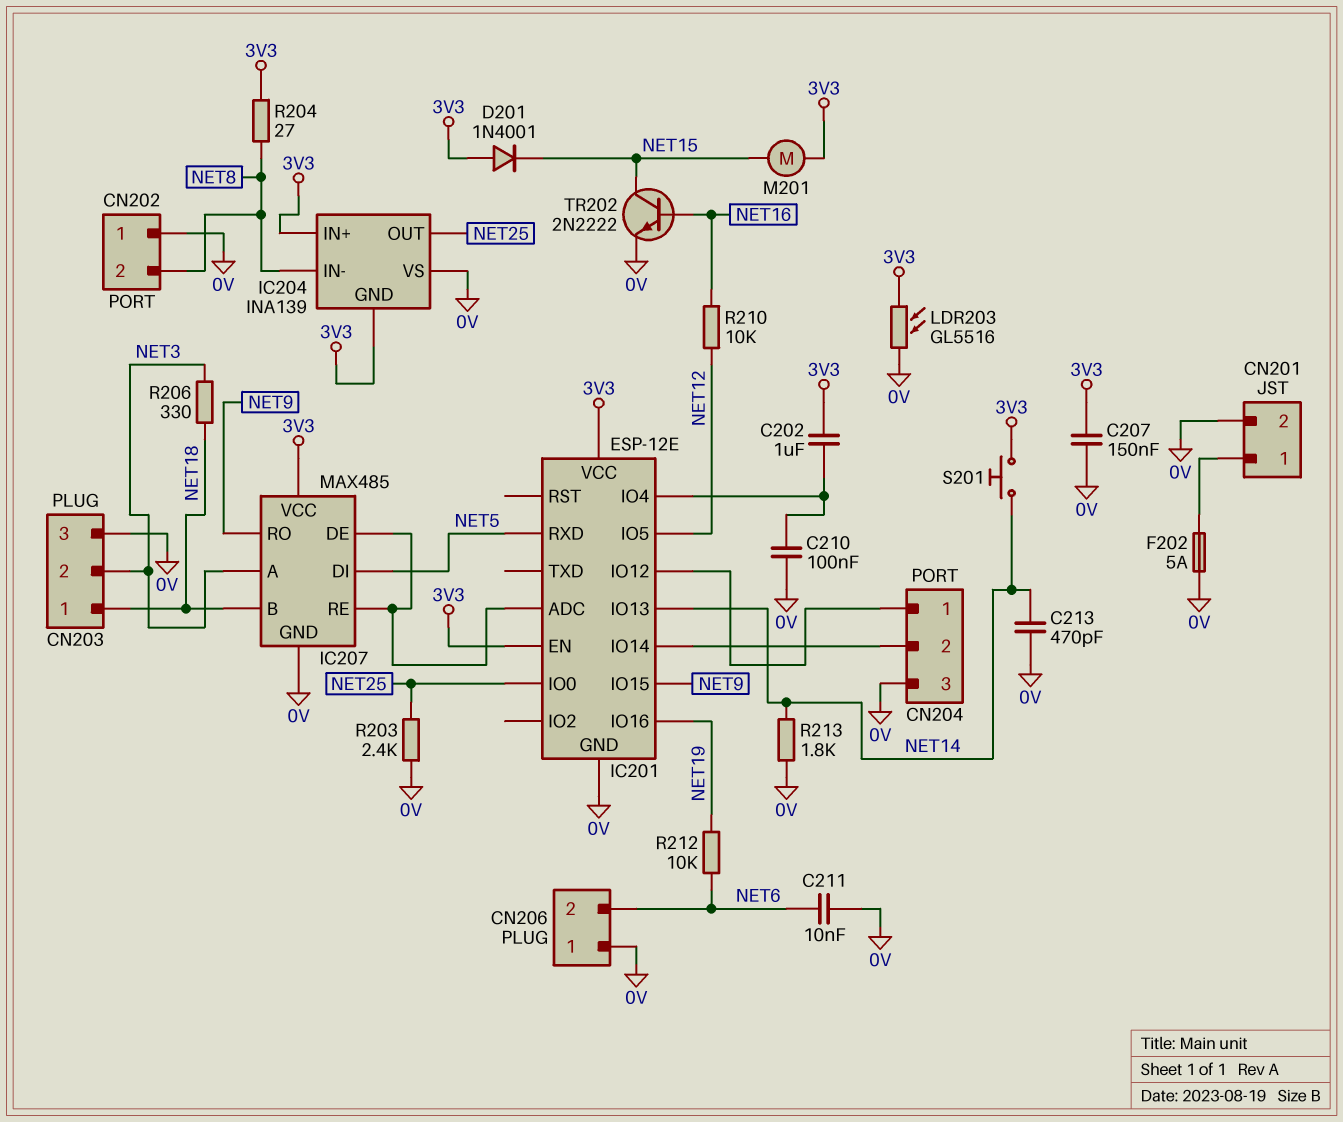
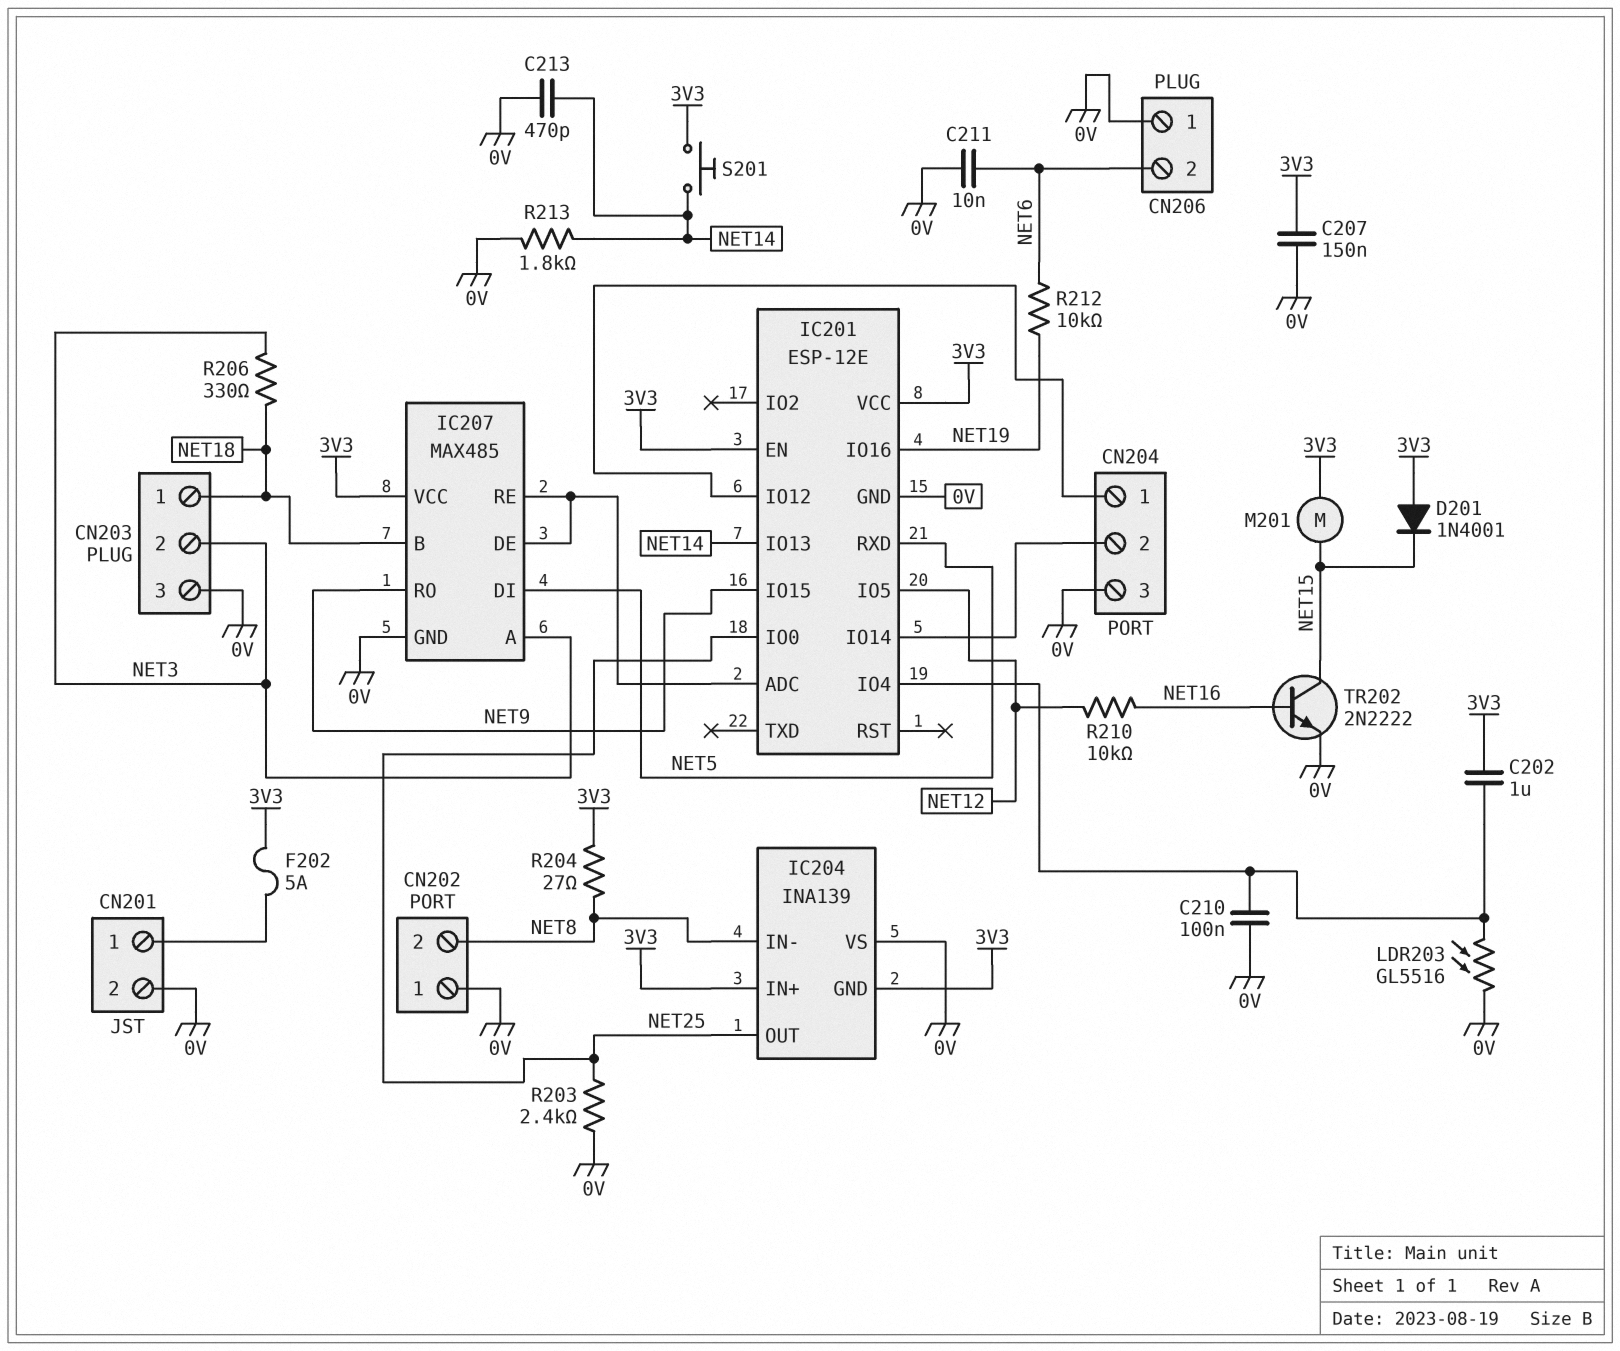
F202: 5A (0V, CN201/1) -> 5A (3V3, CN201/1)
LDR203: GL5516 (0V, 3V3) -> GL5516 (0V, IC201/IO4)

